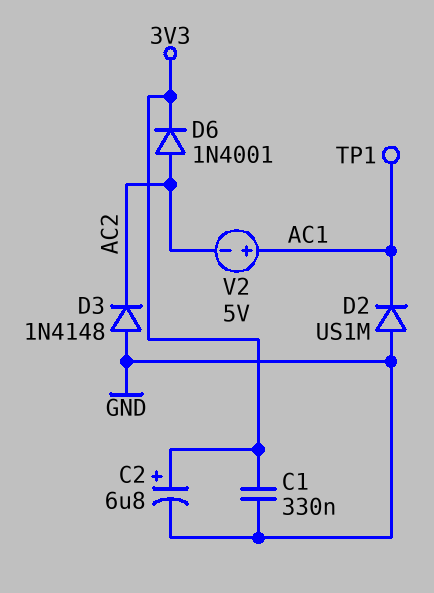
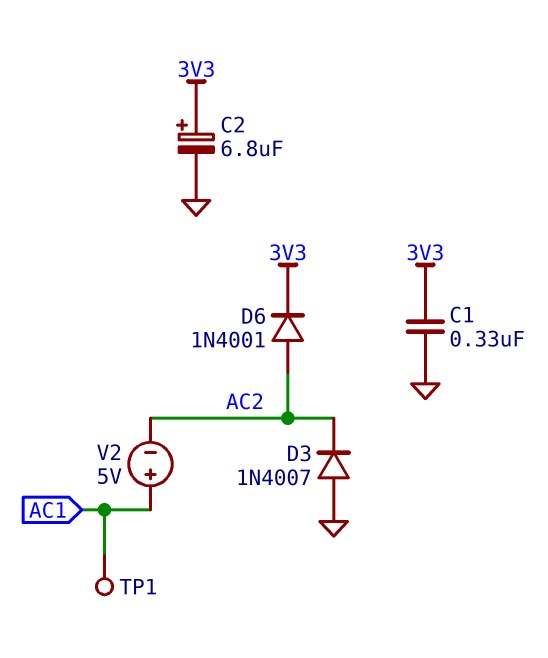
D2: diode US1M (A GND, K AC1) -> none
D3: diode 1N4148 (A GND, K AC2) -> diode 1N4007 (A GND, K AC2)

